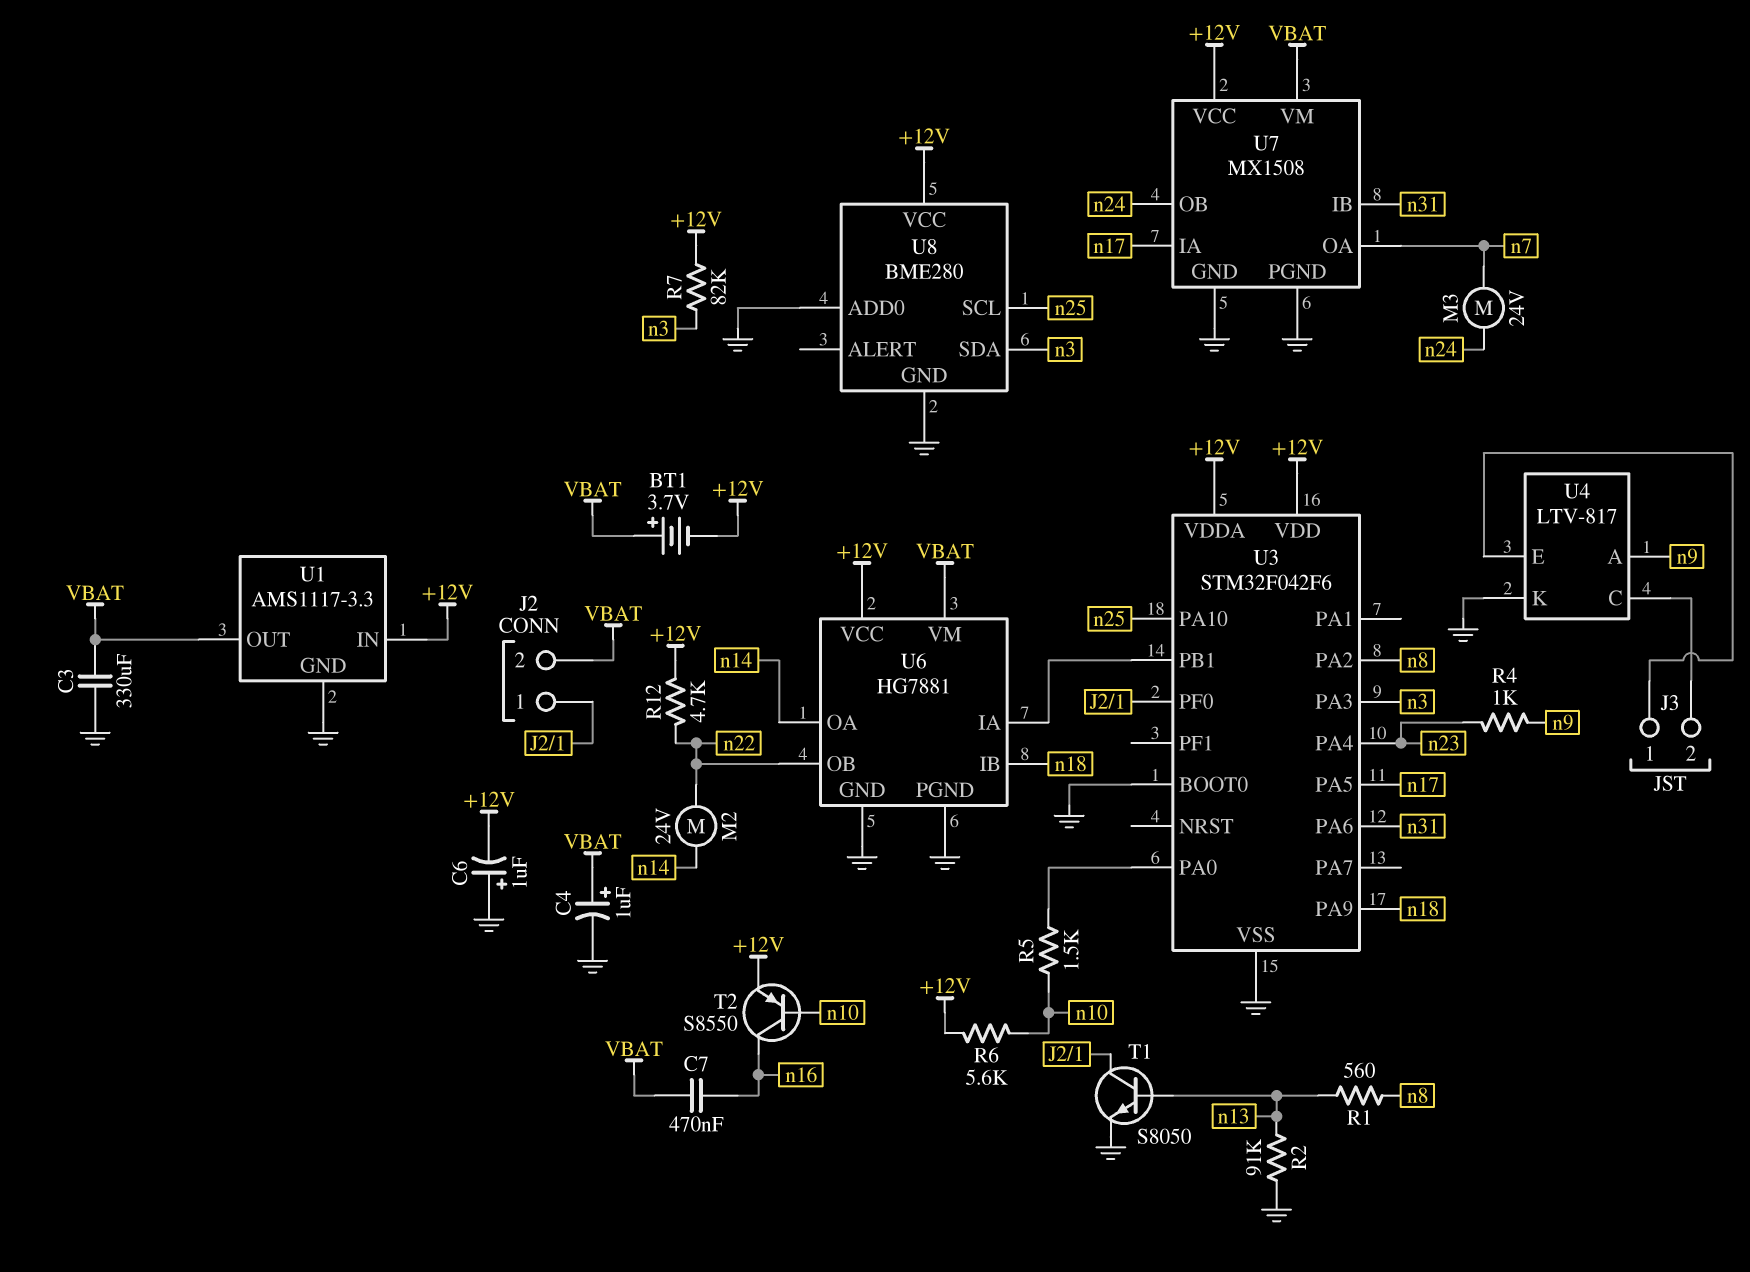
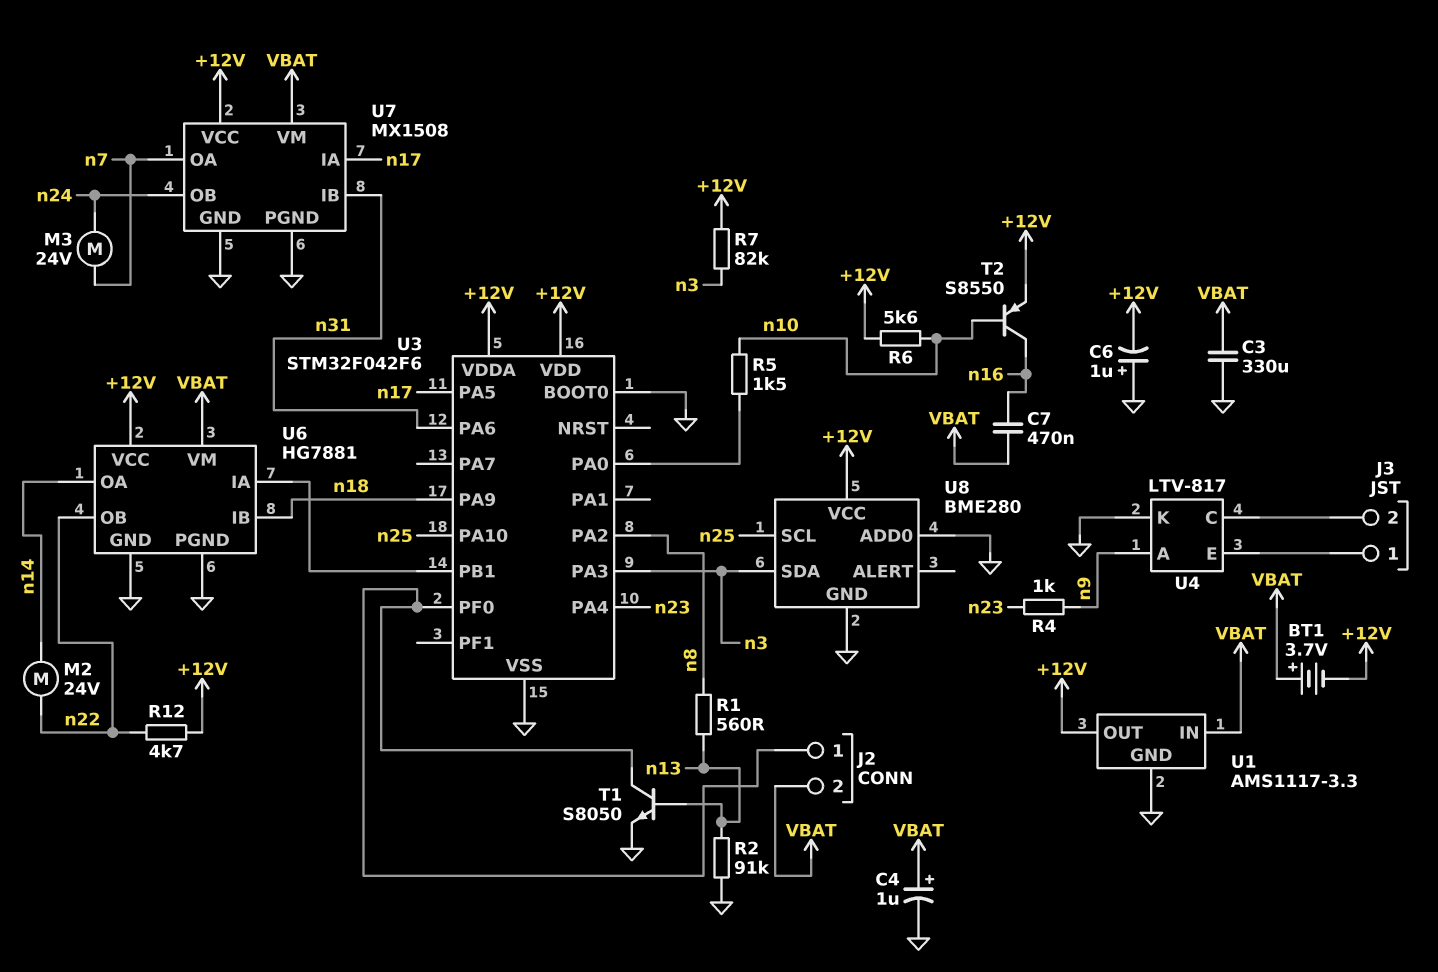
U1 pin IN: +12V -> VBAT
U1 pin OUT: VBAT -> +12V

